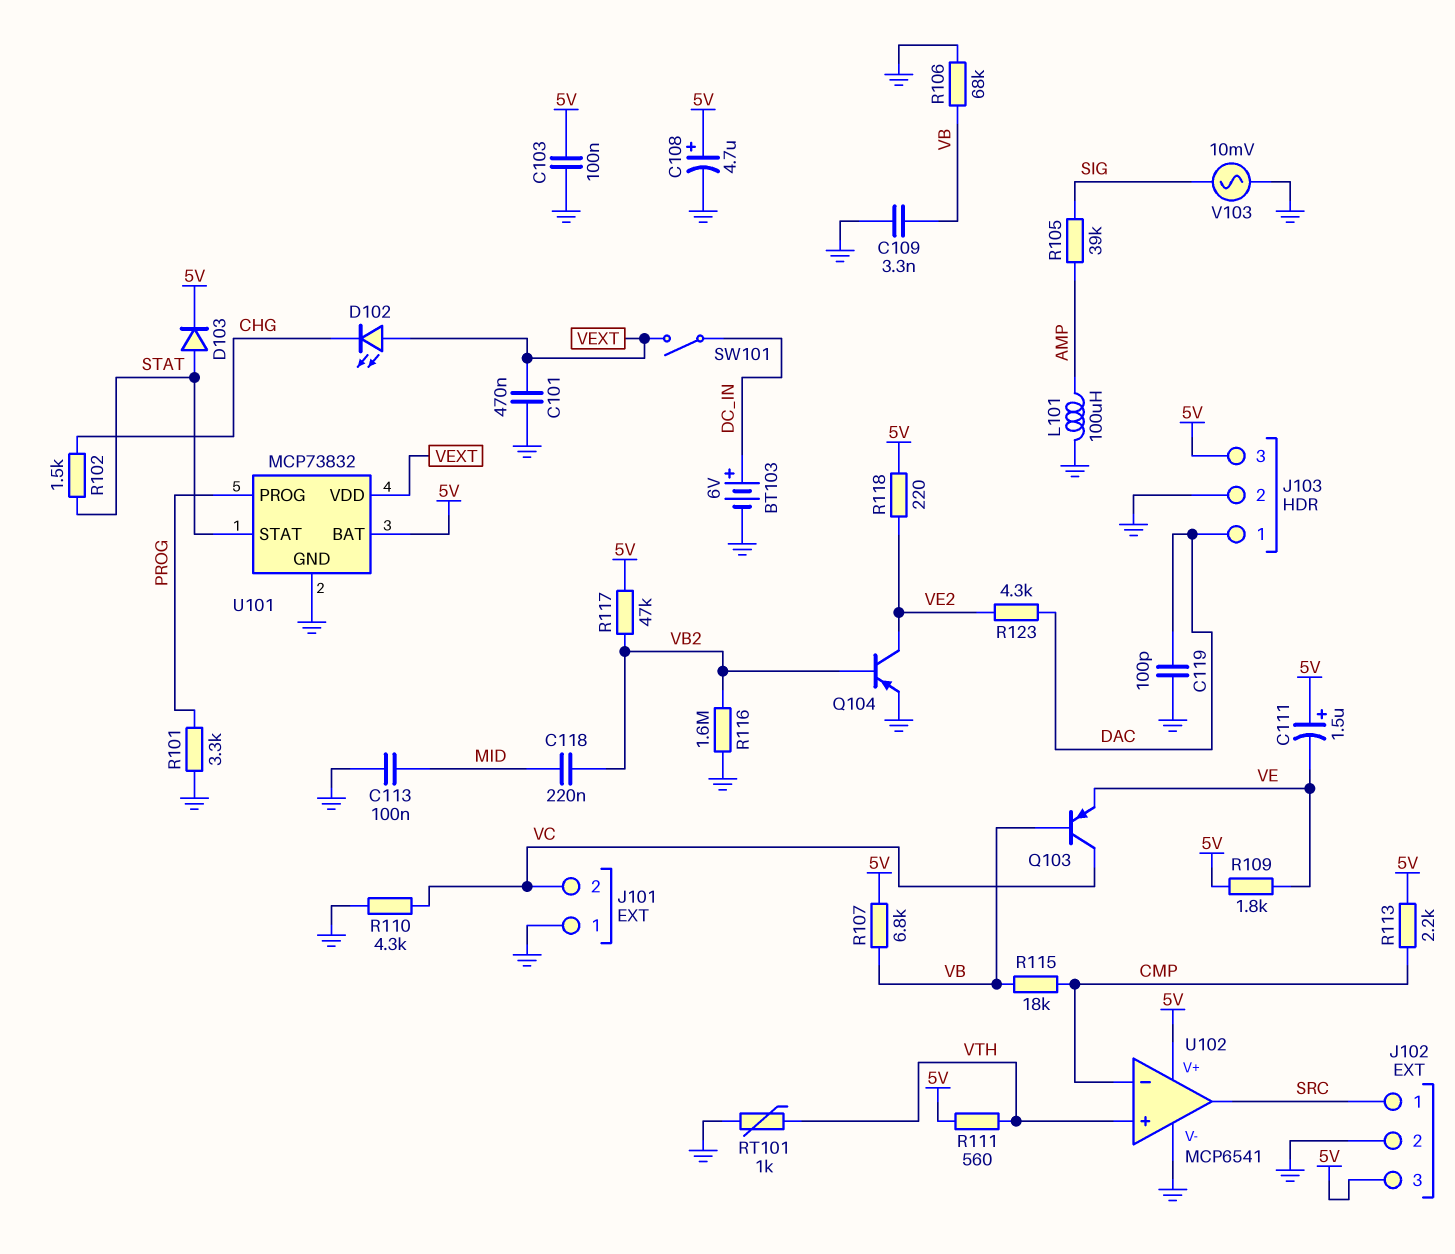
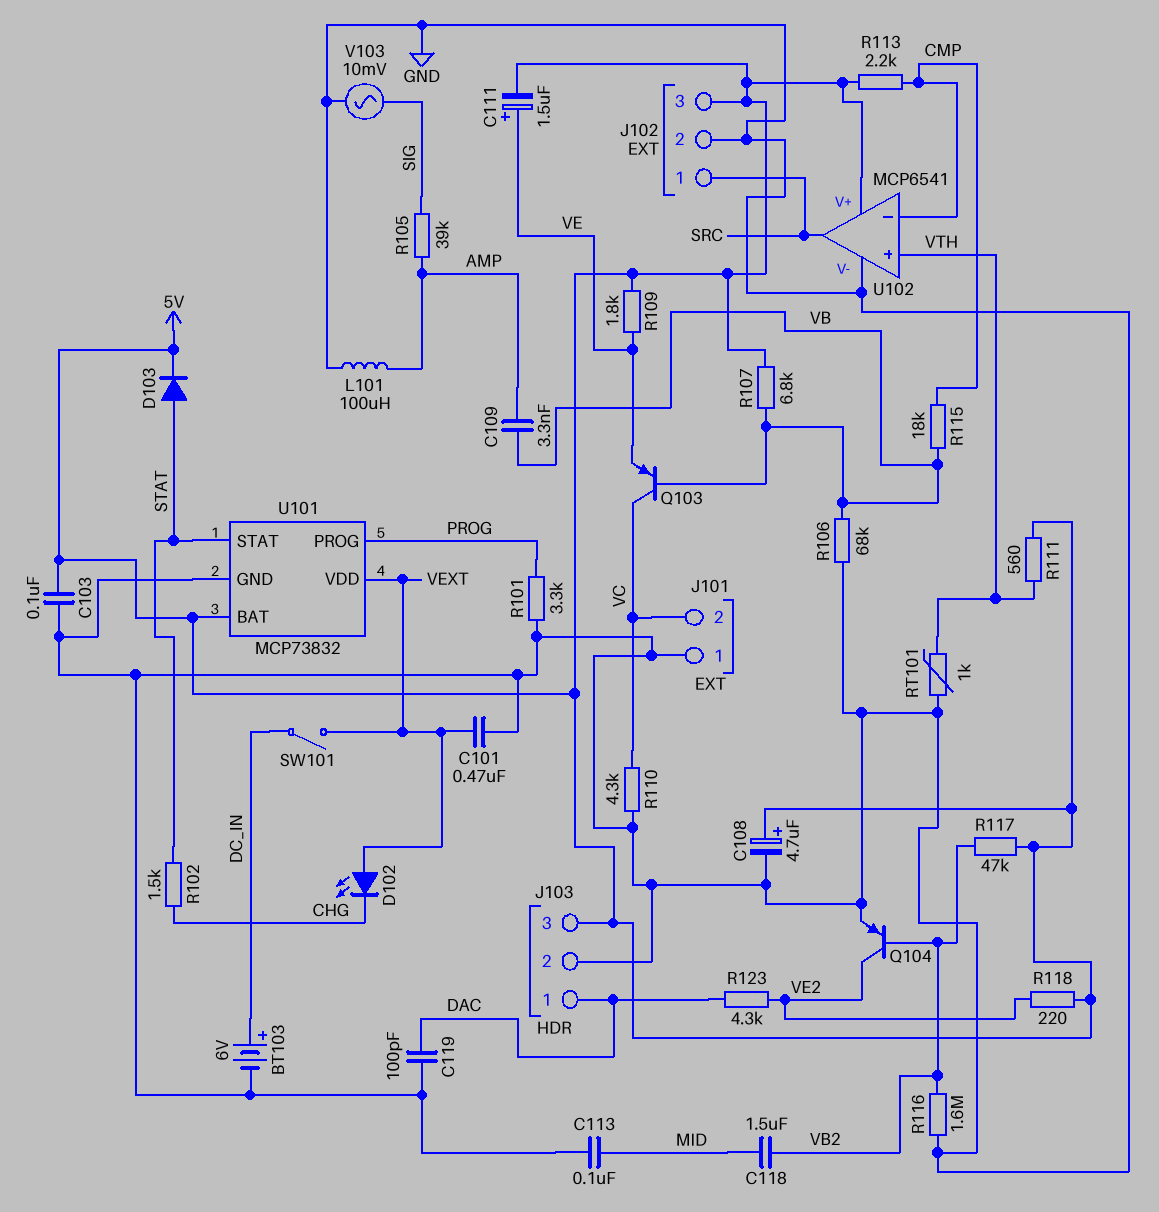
C109: 3.3nF (GND, VB) -> 3.3nF (AMP, VB)
C111: 1.5uF (plus 5V, minus VE) -> 1.5uF (plus VE, minus 5V)
C118: 220nF (MID, VB2) -> 1.5uF (MID, VB2)

